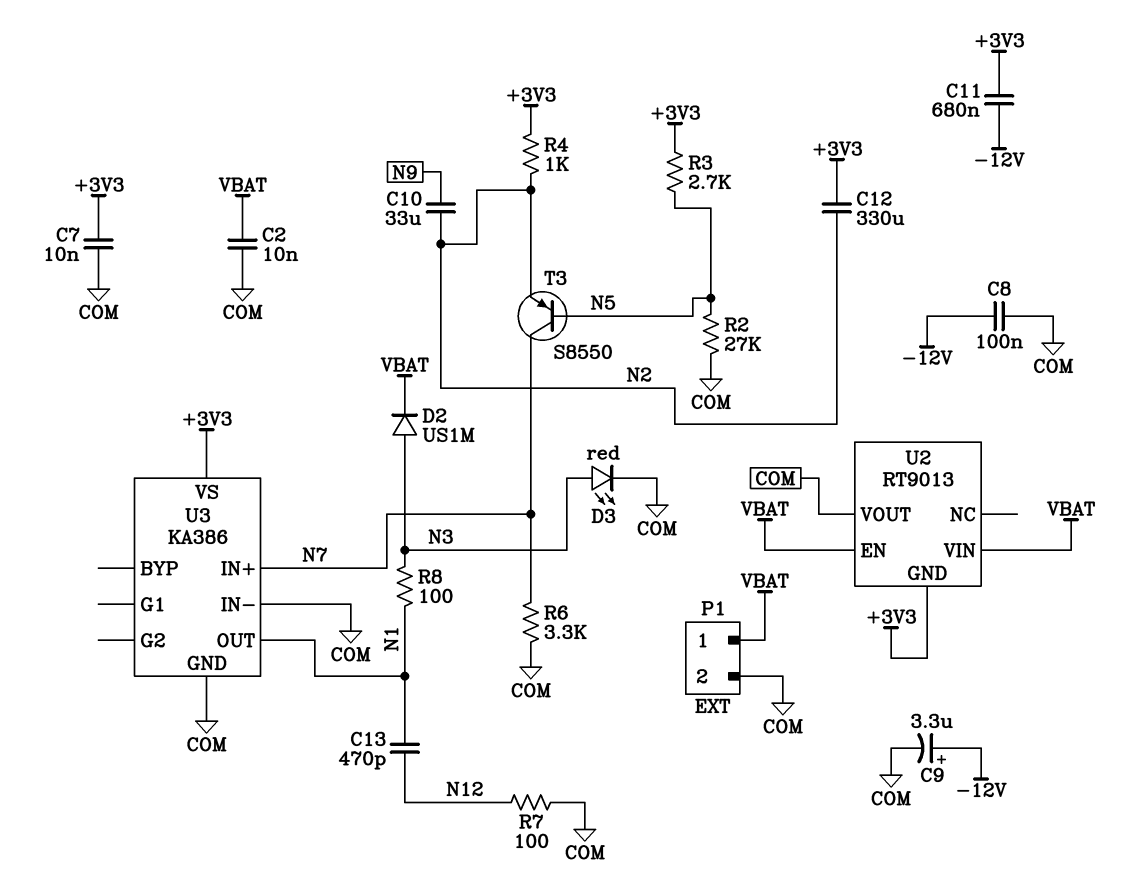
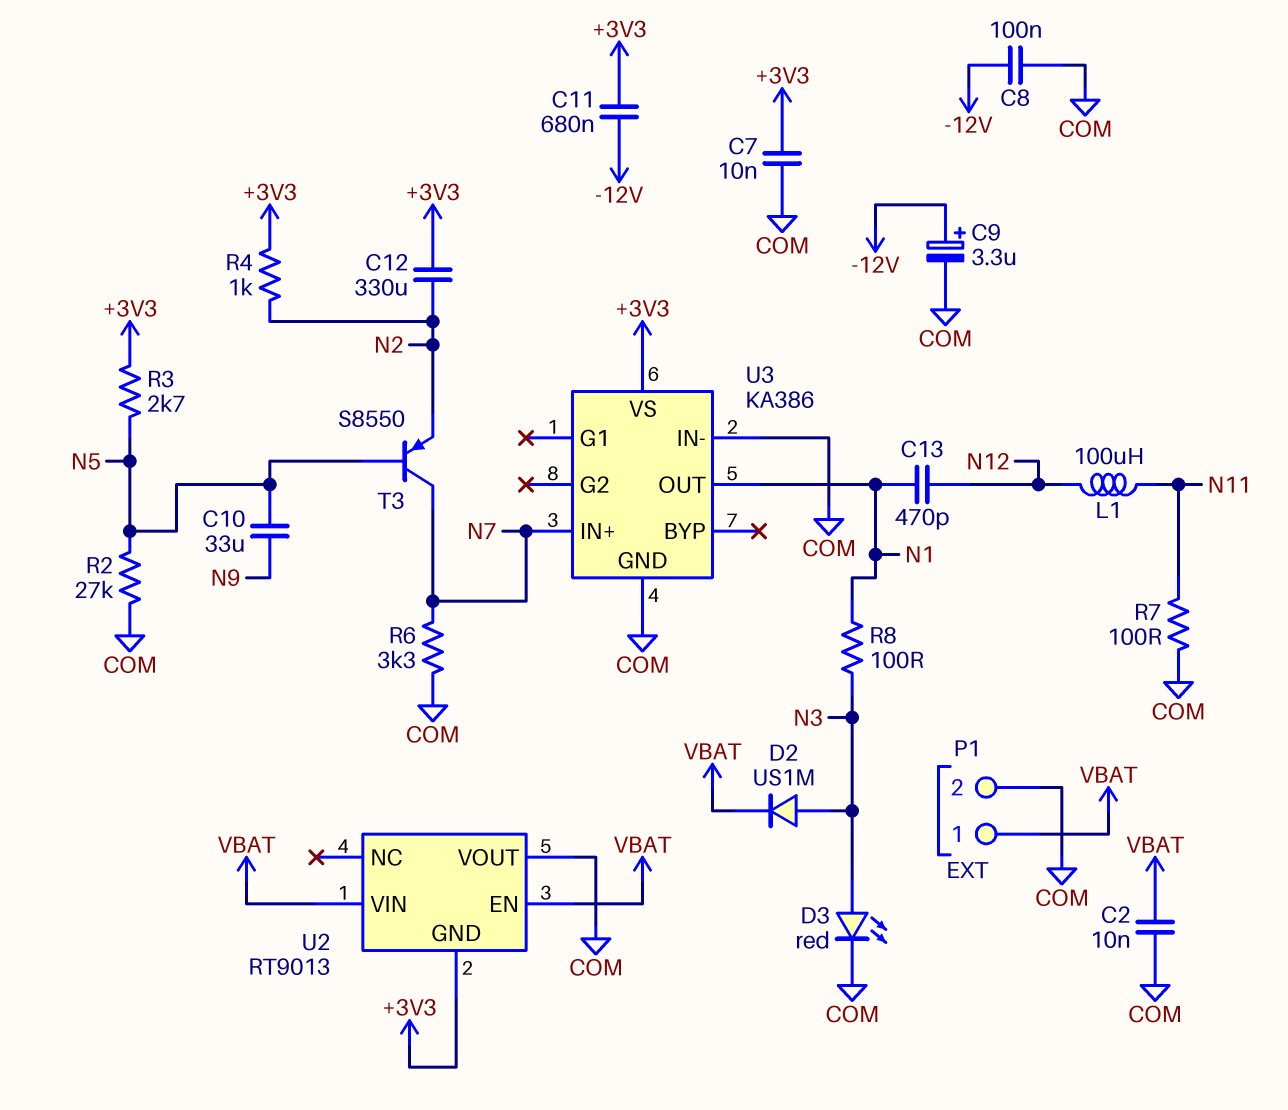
C10: 33uF (N2, N9) -> 33uF (N5, N9)
L1: none -> 100uH (N11, N12)
R7: 100 (COM, N12) -> 100 (COM, N11)

